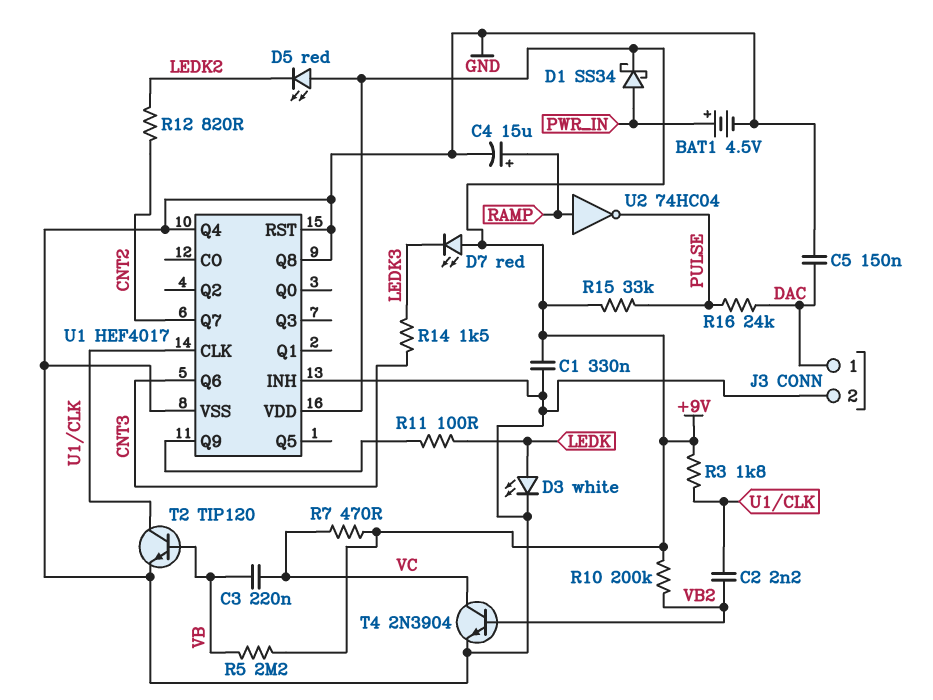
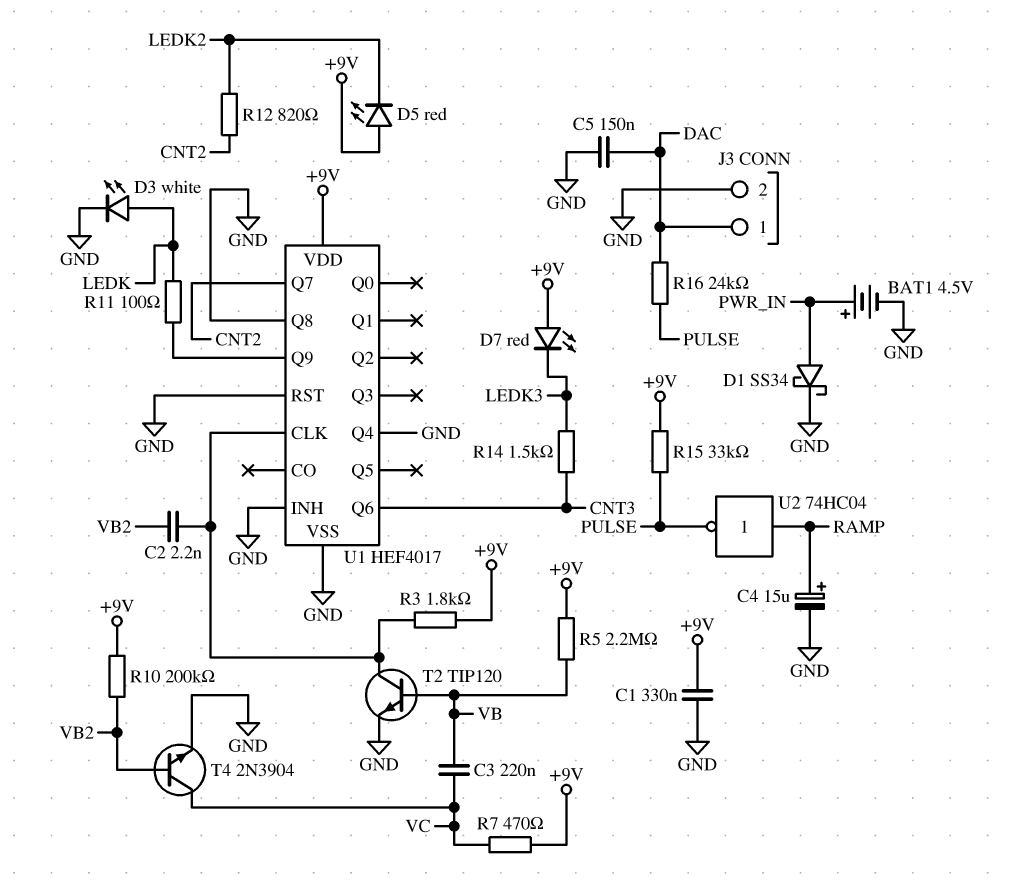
D1: schottky SS34 (A PWR_IN, K +9V) -> schottky SS34 (A PWR_IN, K GND)

